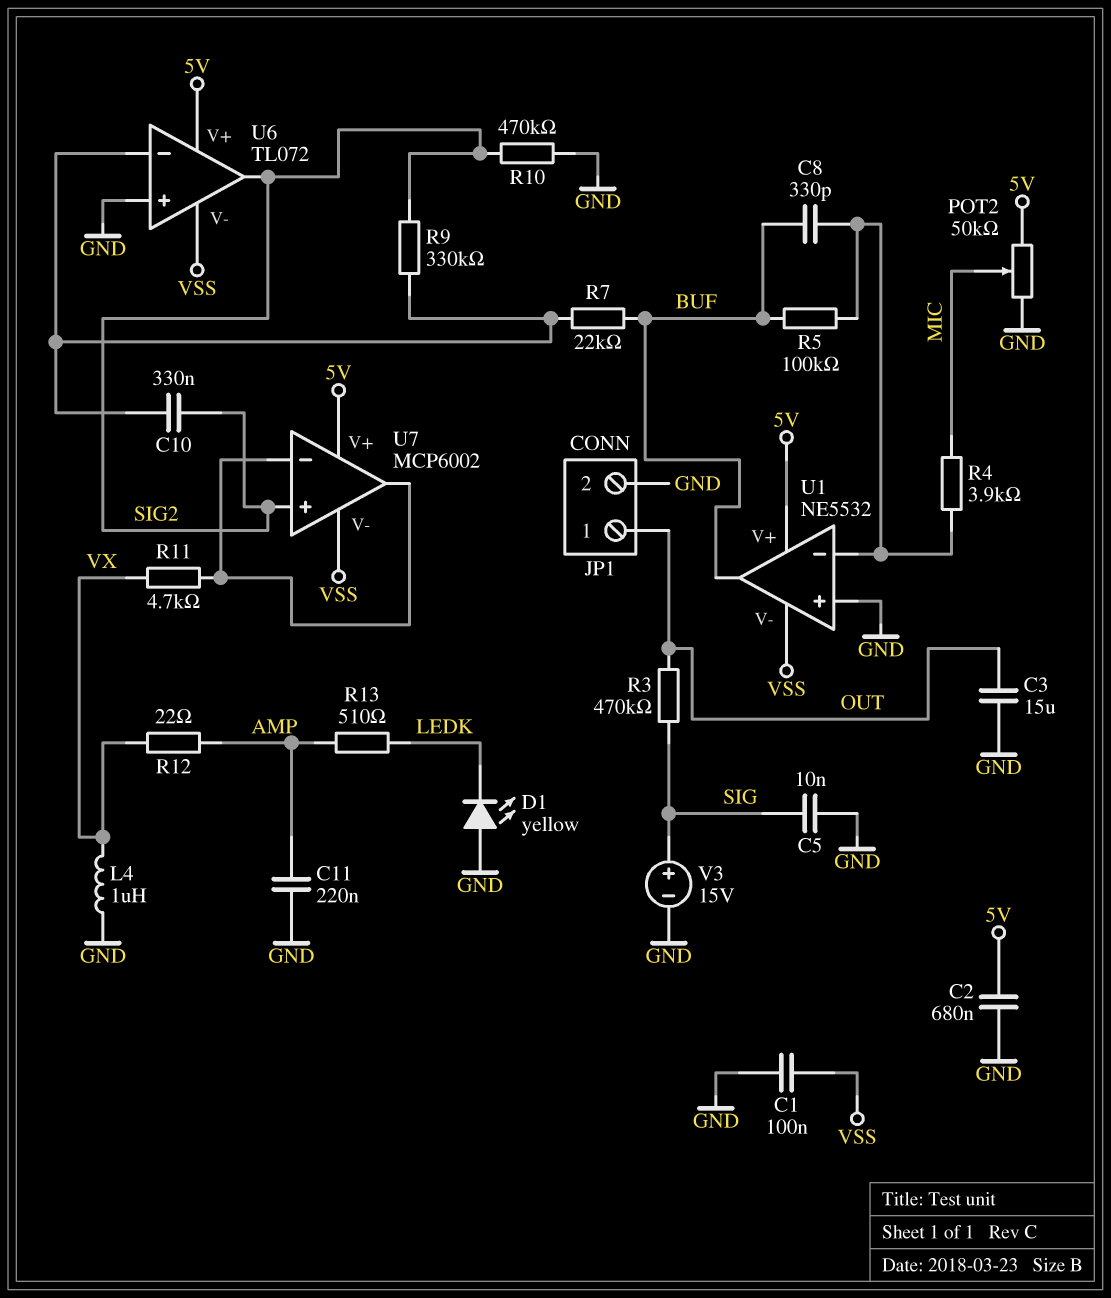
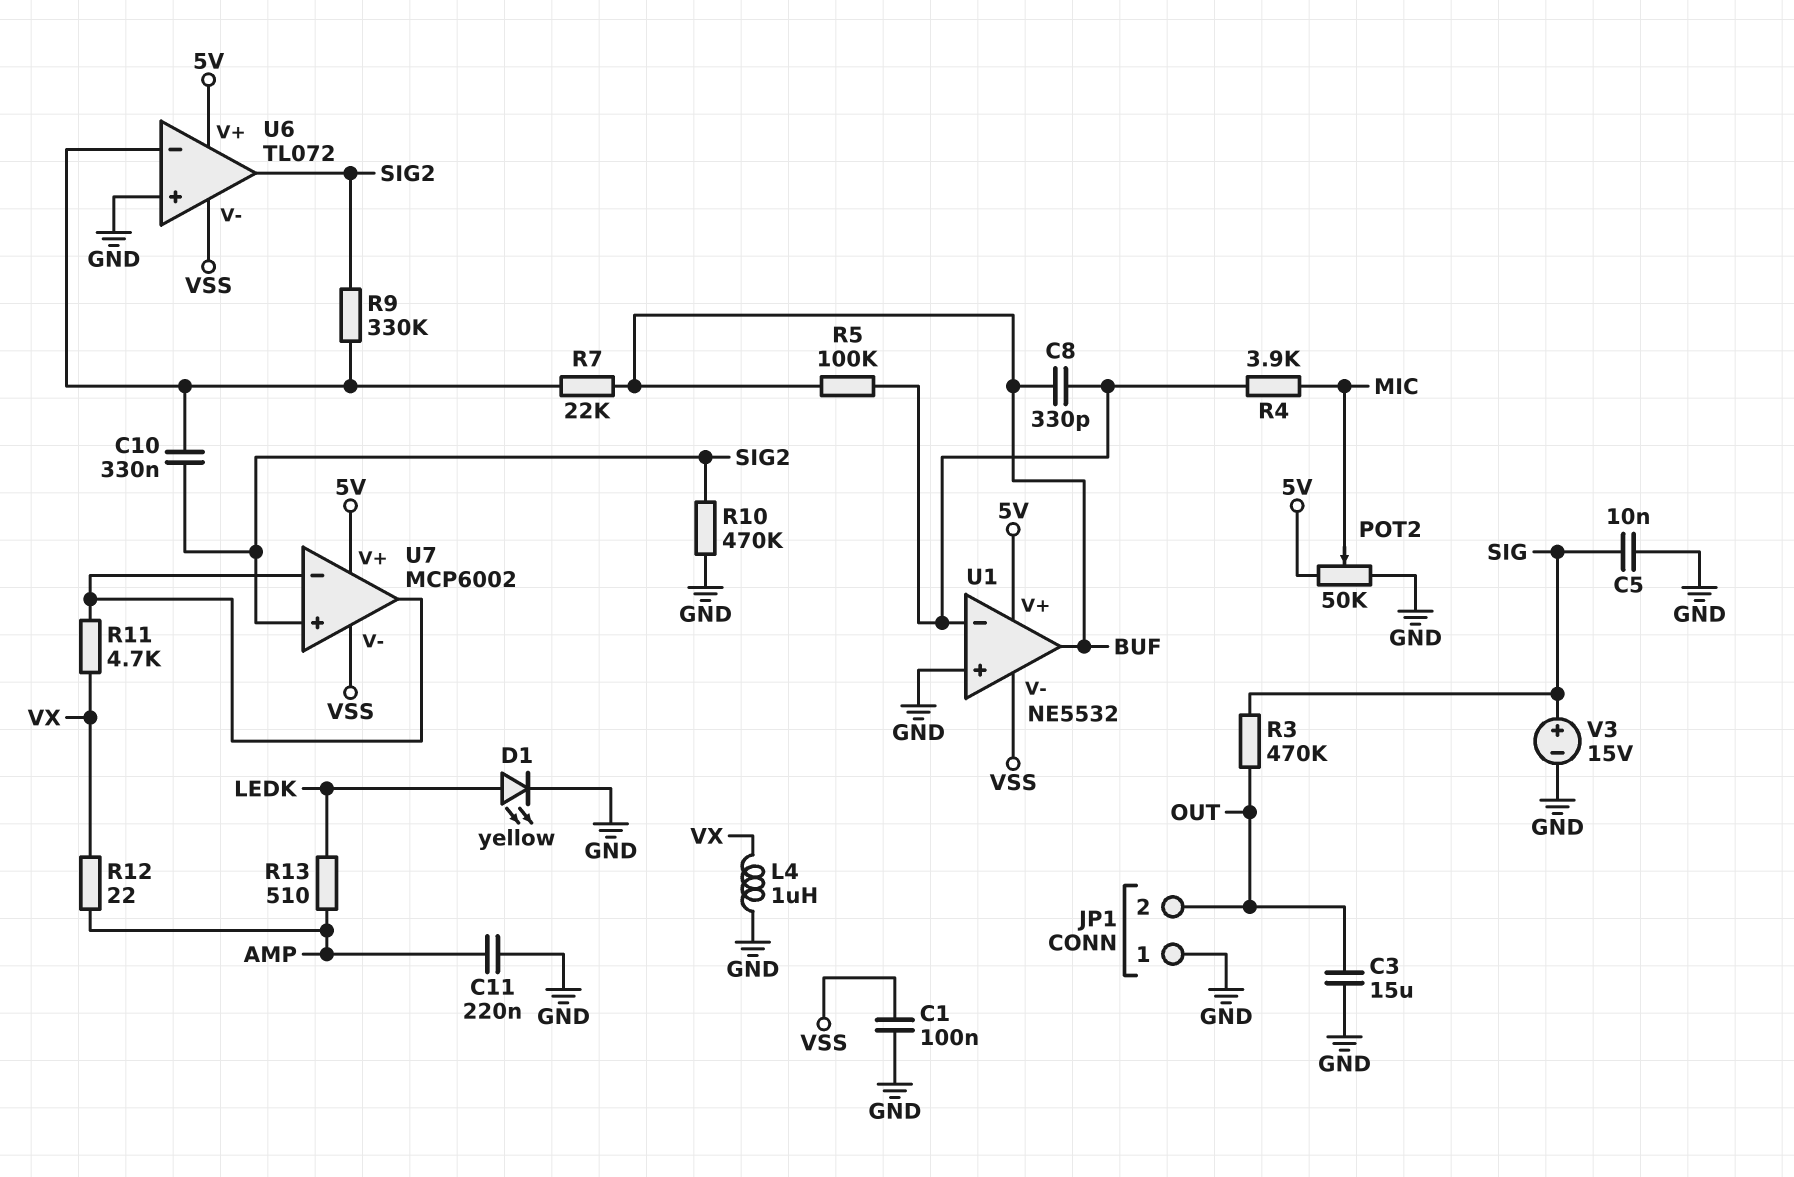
C2: 680nF (5V, GND) -> none
D1: LED yellow (A GND, K LEDK) -> LED yellow (A LEDK, K GND)
JP1 pin 1: OUT -> GND
JP1 pin 2: GND -> OUT

